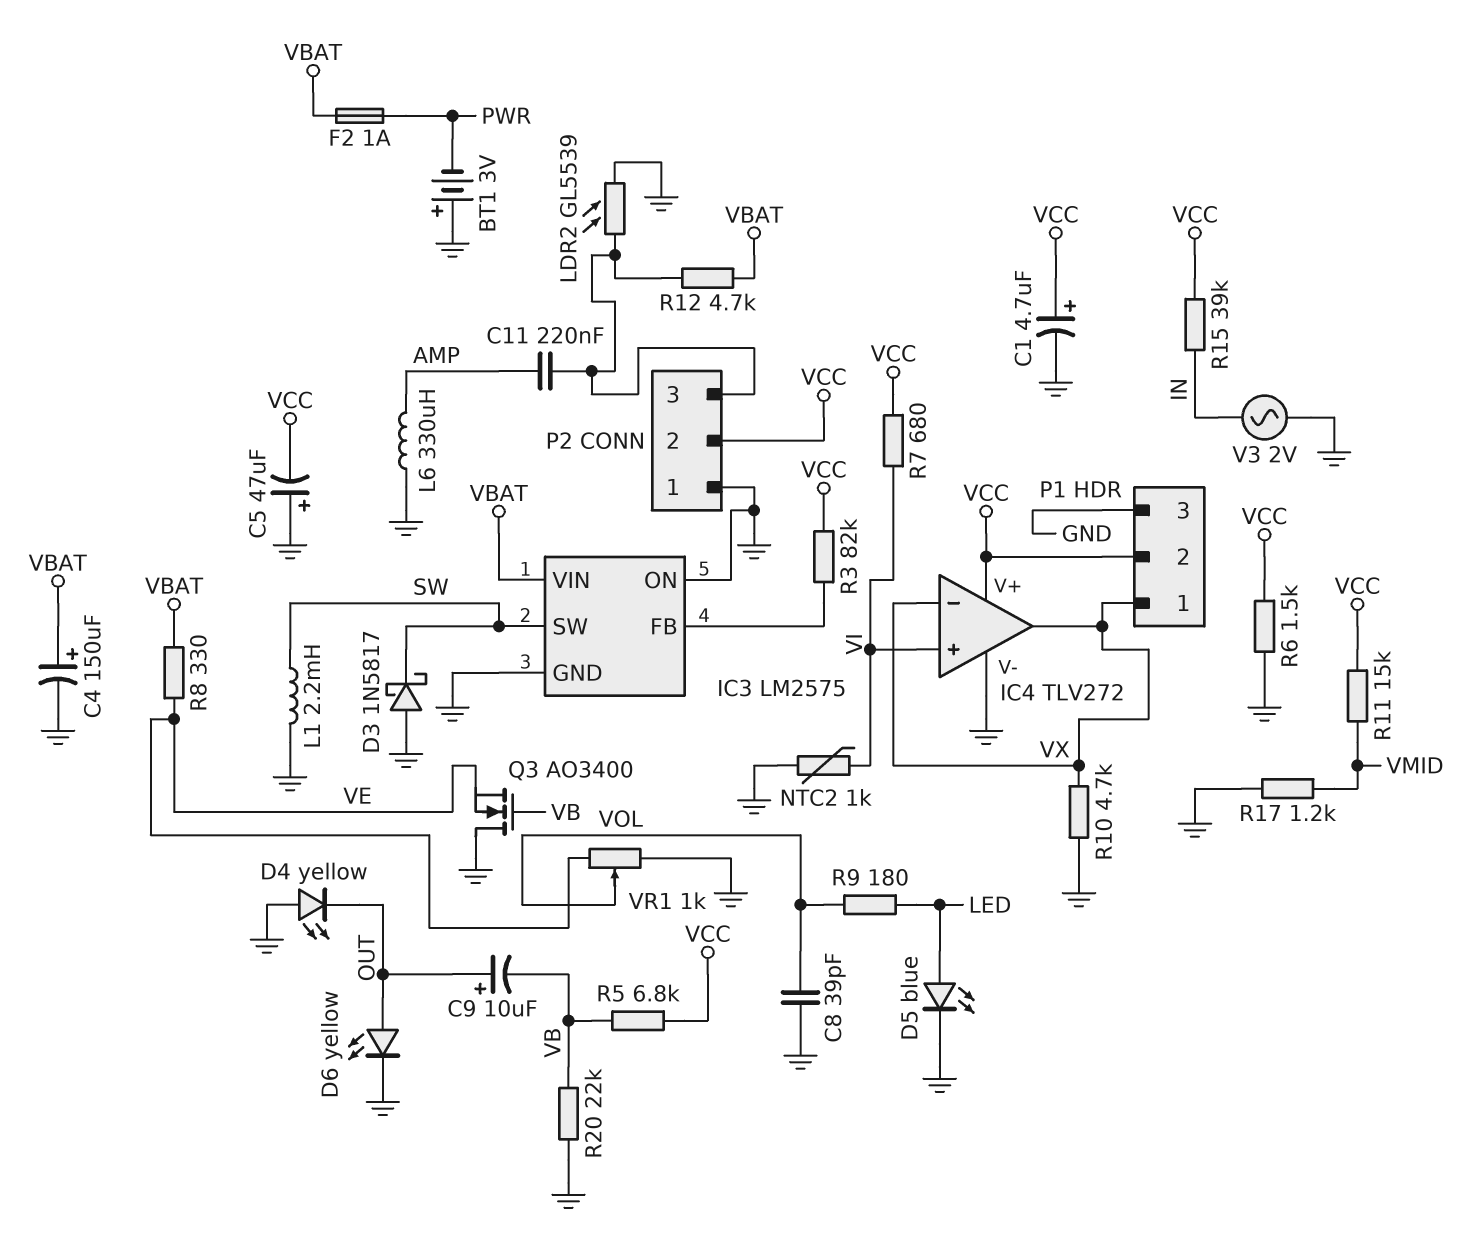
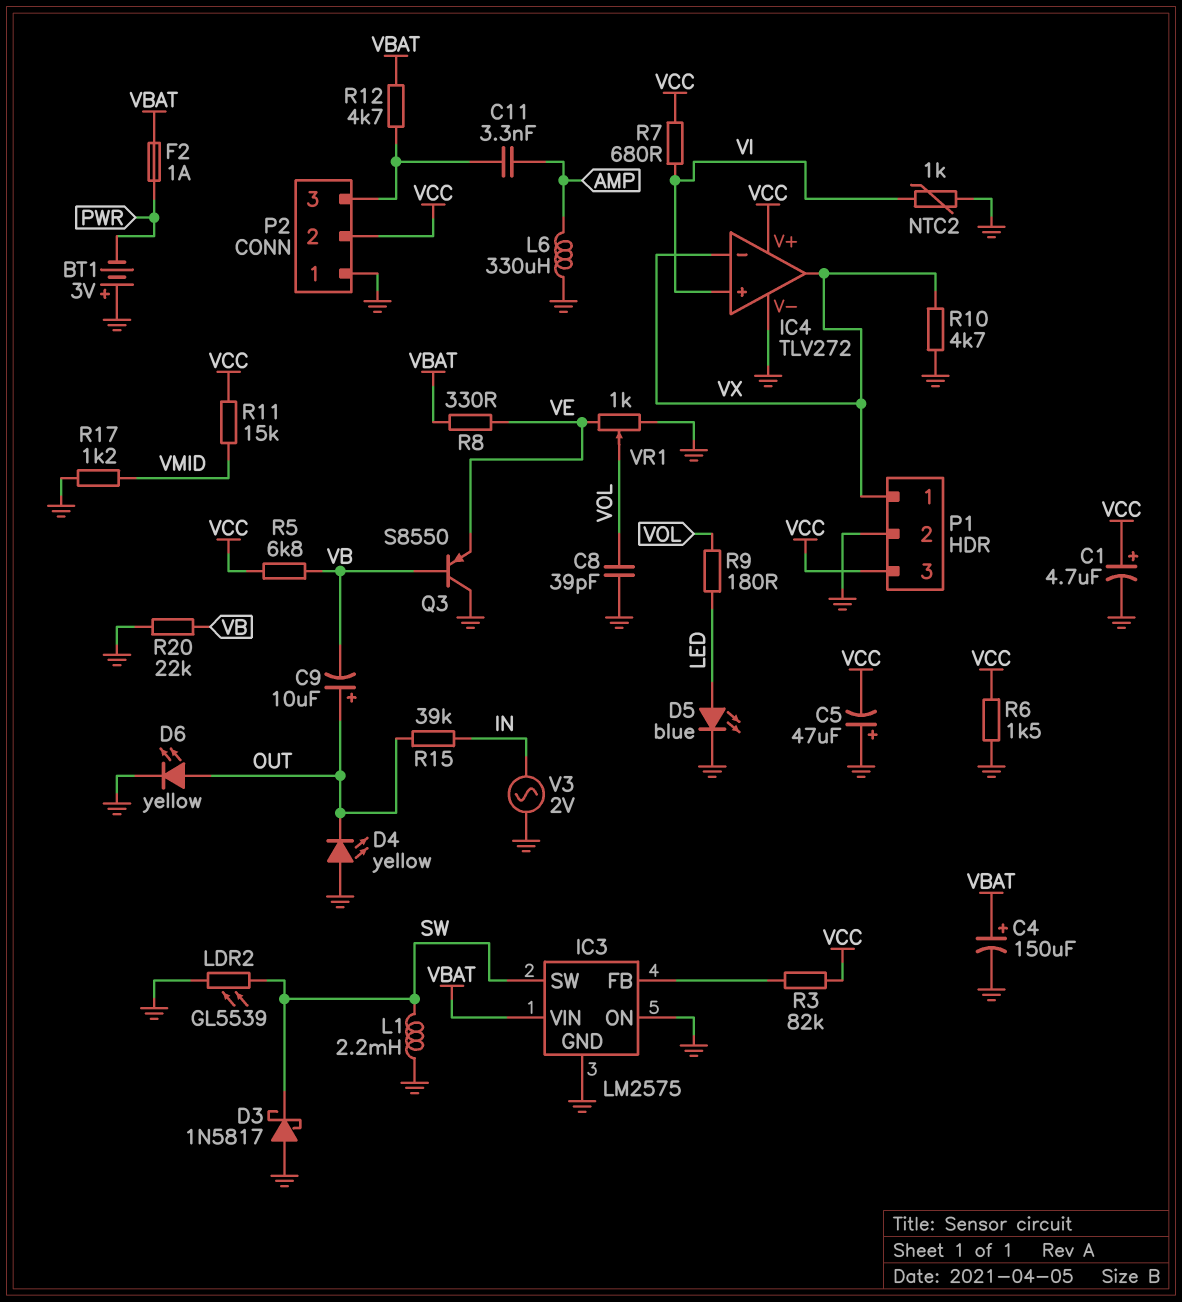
C11: 220nF (AMP, P2/3) -> 3.3nF (AMP, P2/3)
LDR2: GL5539 (GND, P2/3) -> GL5539 (GND, SW)
P1 pin 2: VCC -> GND
P1 pin 3: GND -> VCC
Q3: NMOS AO3400 (G VB, D GND, S VE) -> PNP S8550 (B VB, C GND, E VE)
R15: 39k (IN, VCC) -> 39k (IN, OUT)

